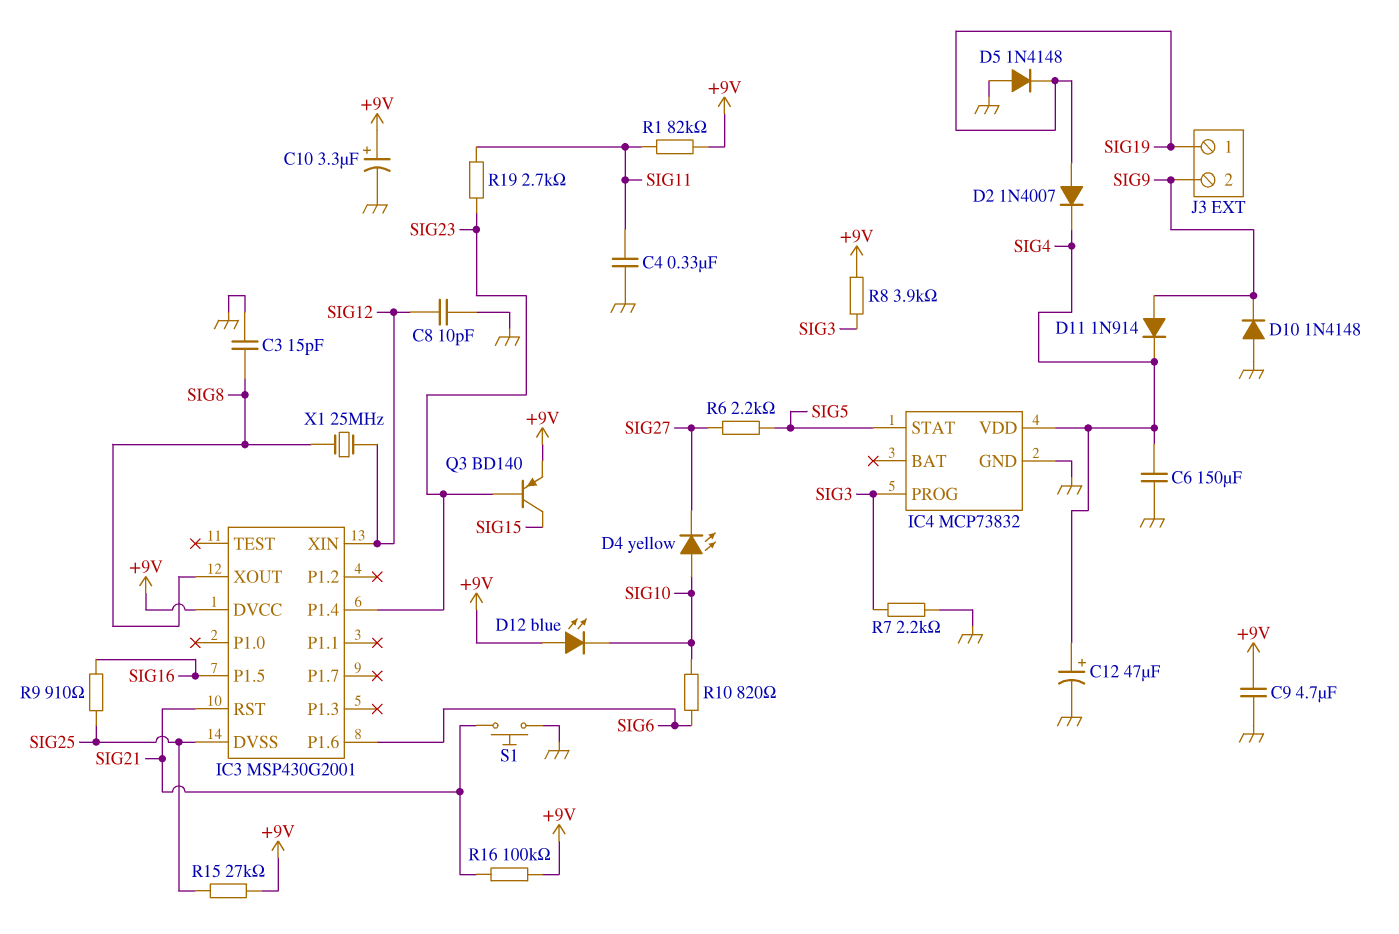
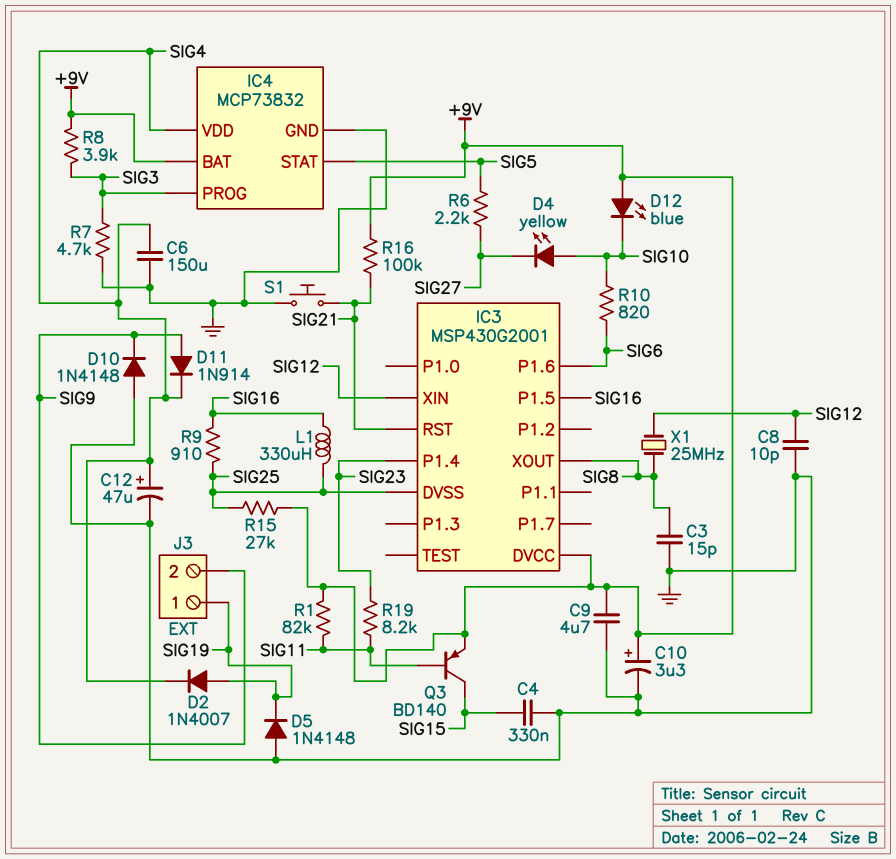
C4: 330nF (GND, SIG11) -> 330nF (GND, SIG15)
IC4 pin BAT: none -> +9V
L1: none -> 330uH (SIG16, SIG25)
Q3: PNP BD140 (B SIG23, C SIG15, E +9V) -> PNP BD140 (B SIG11, C SIG15, E +9V)
R7: 2.2k (GND, SIG3) -> 4.7k (GND, SIG3)
R19: 2.7k (SIG11, SIG23) -> 8.2k (SIG11, SIG23)

